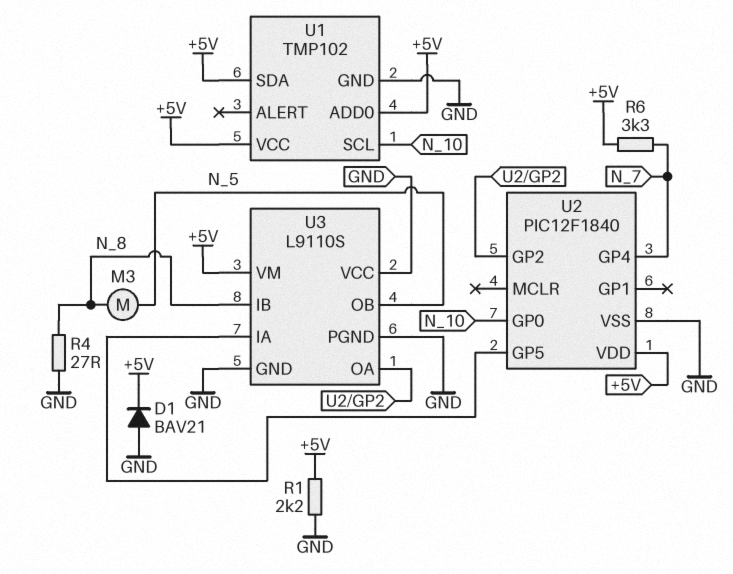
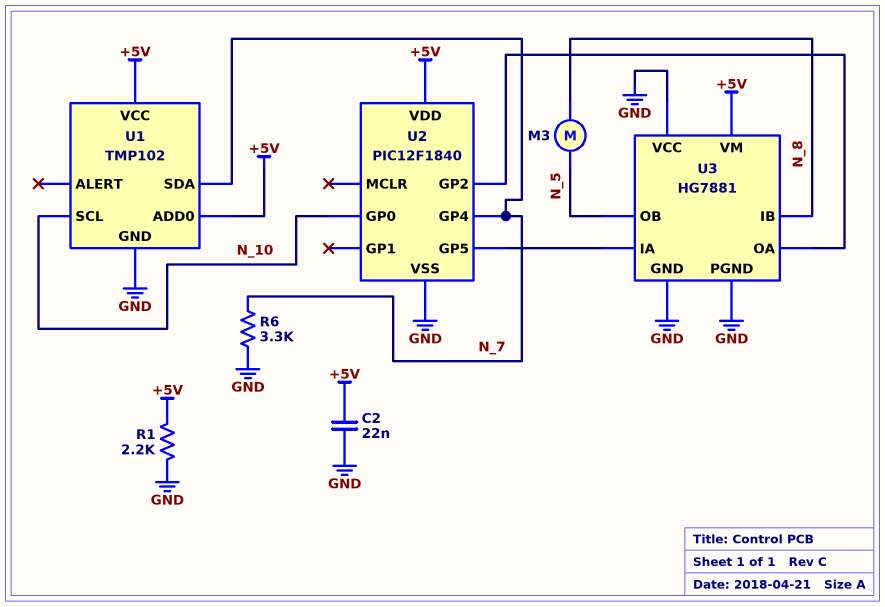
C2: none -> 22nF (+5V, GND)
D1: diode BAV21 (A GND, K +5V) -> none
R4: 27 (GND, N_8) -> none
R6: 3.3k (+5V, N_7) -> 3.3k (GND, N_7)
U1 pin SDA: +5V -> N_7
U3: L9110S -> HG7881

